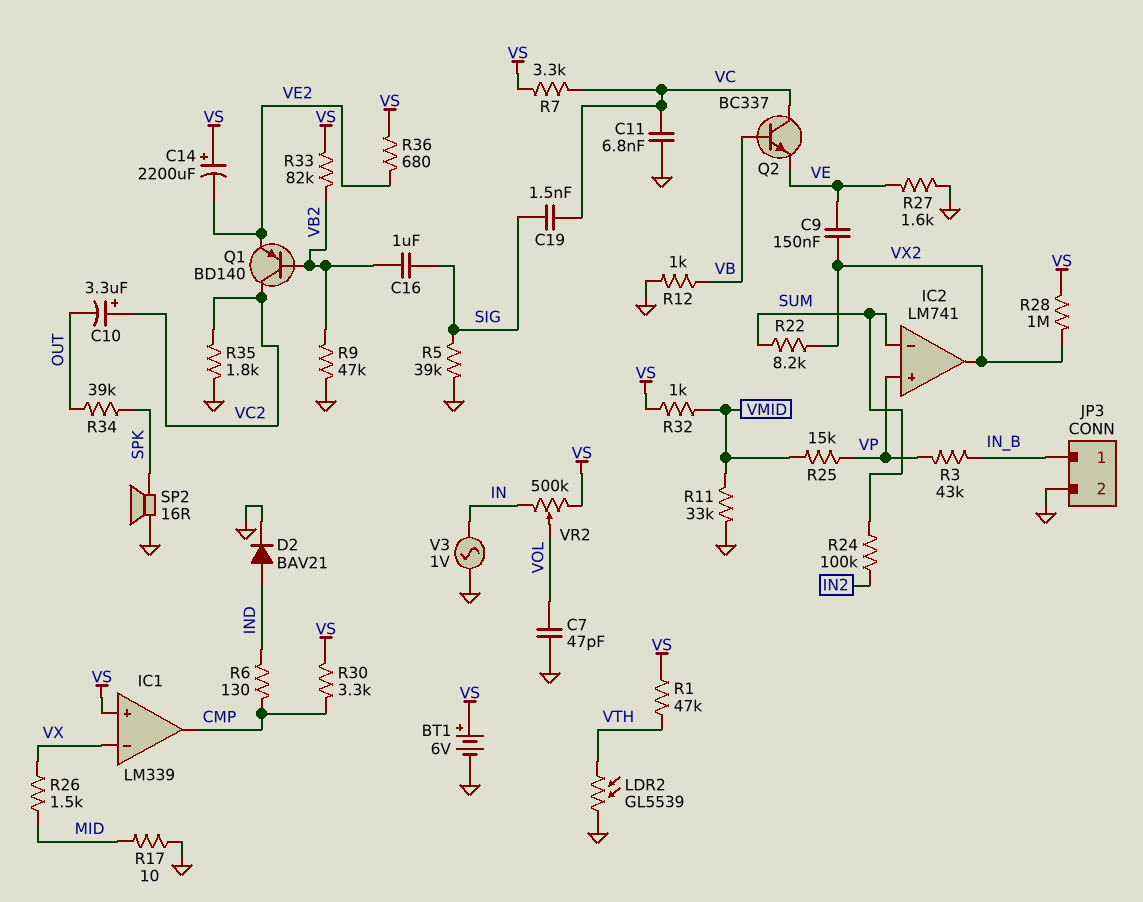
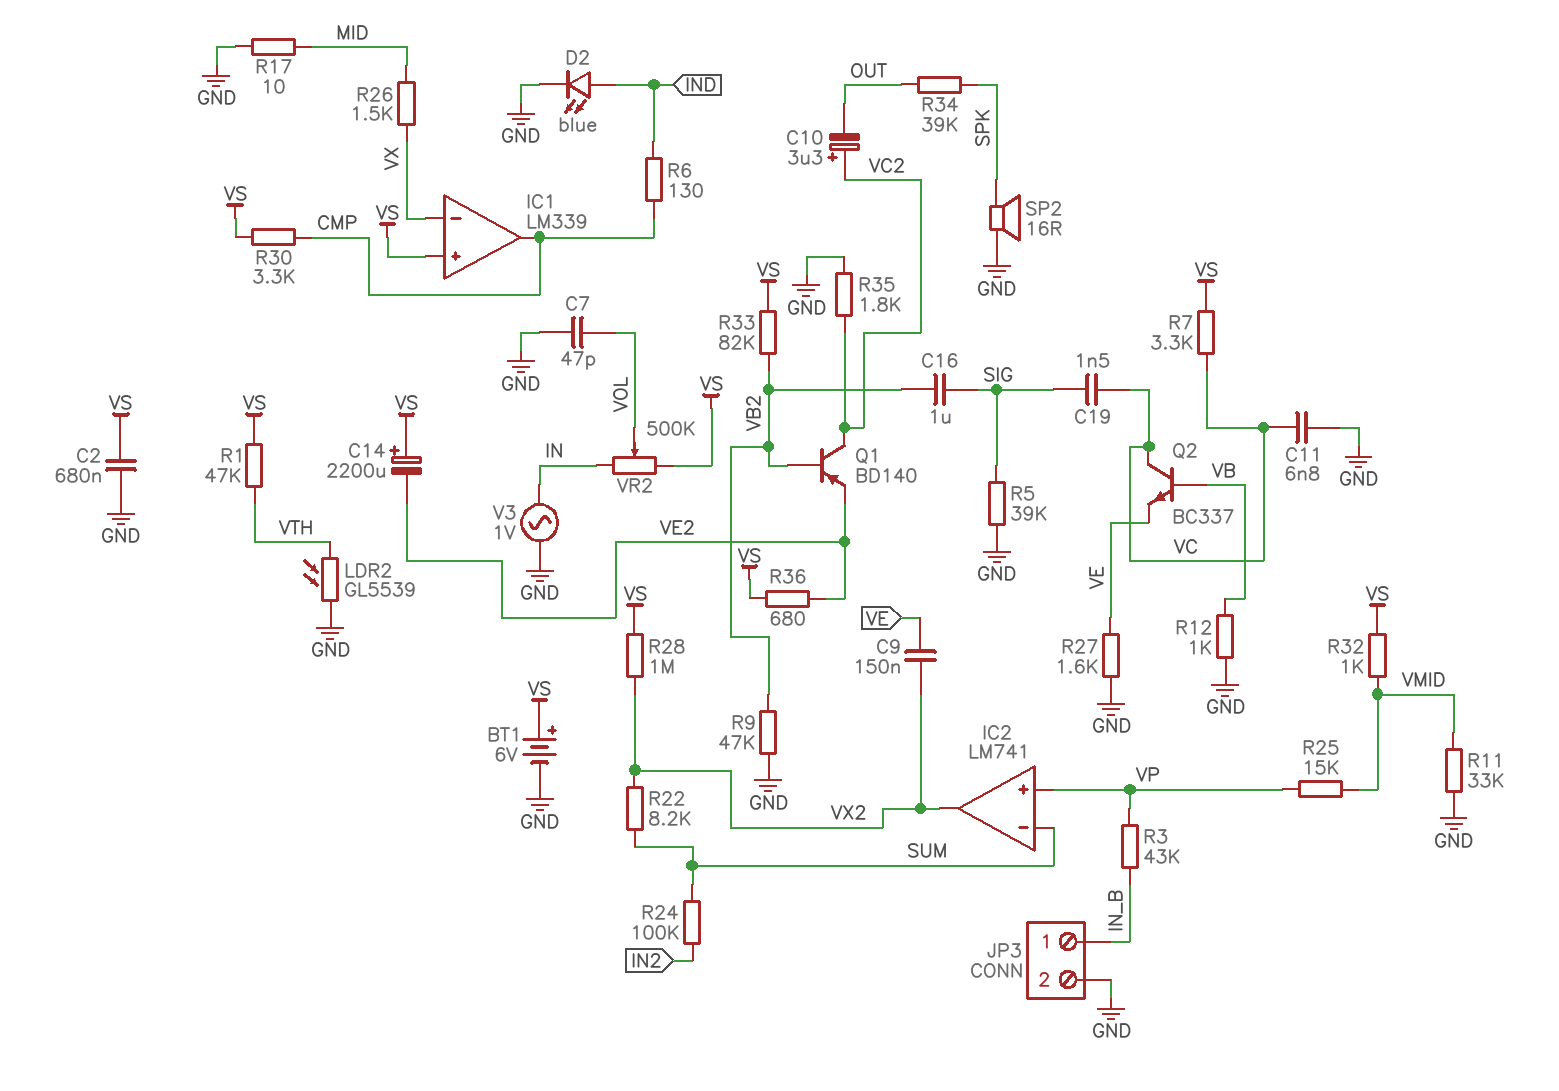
C2: none -> 680nF (GND, VS)
D2: diode BAV21 (A IND, K GND) -> LED blue (A IND, K GND)

